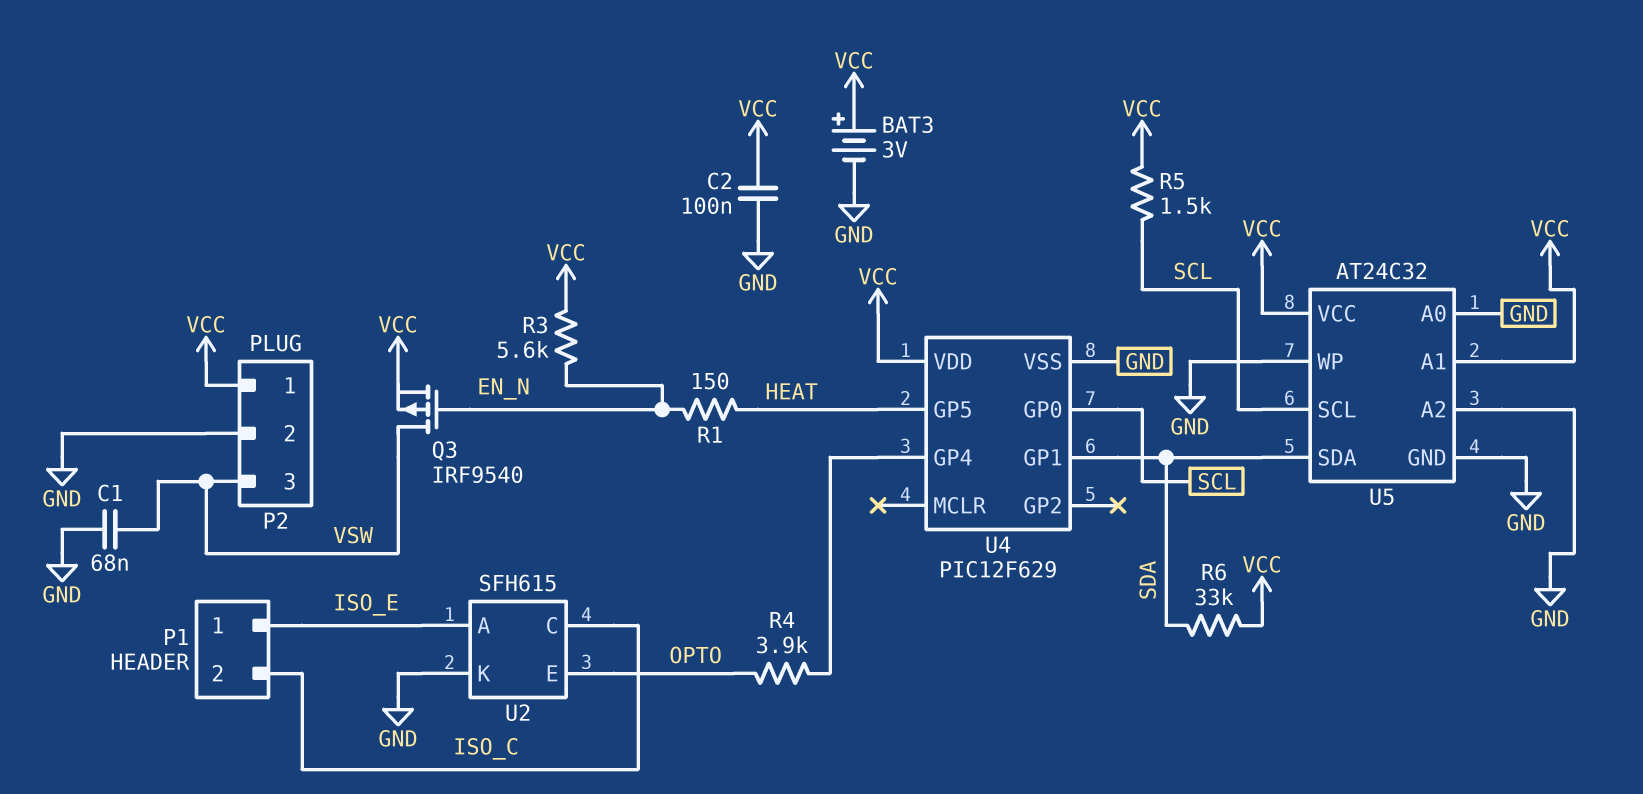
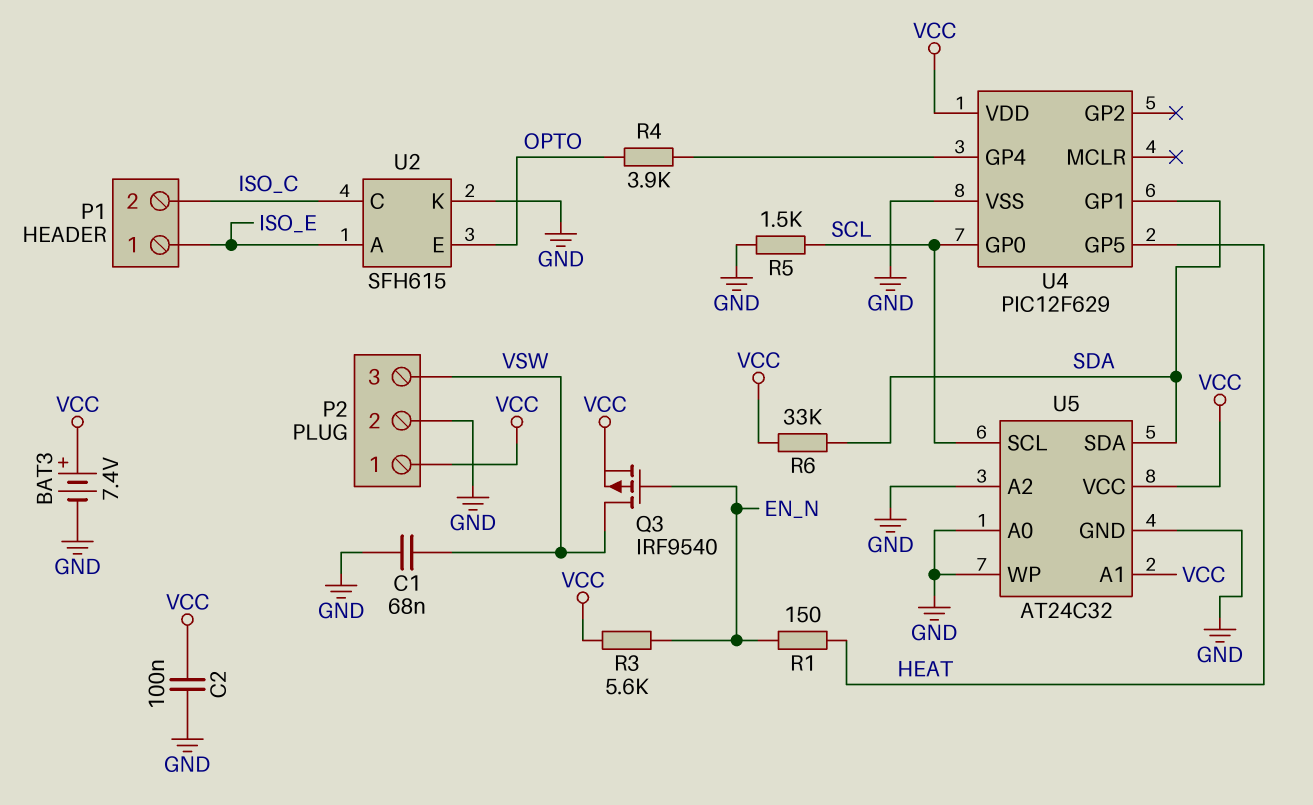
BAT3: 3V (plus VCC, minus GND) -> 7.4V (plus VCC, minus GND)
R5: 1.5k (SCL, VCC) -> 1.5k (GND, SCL)

